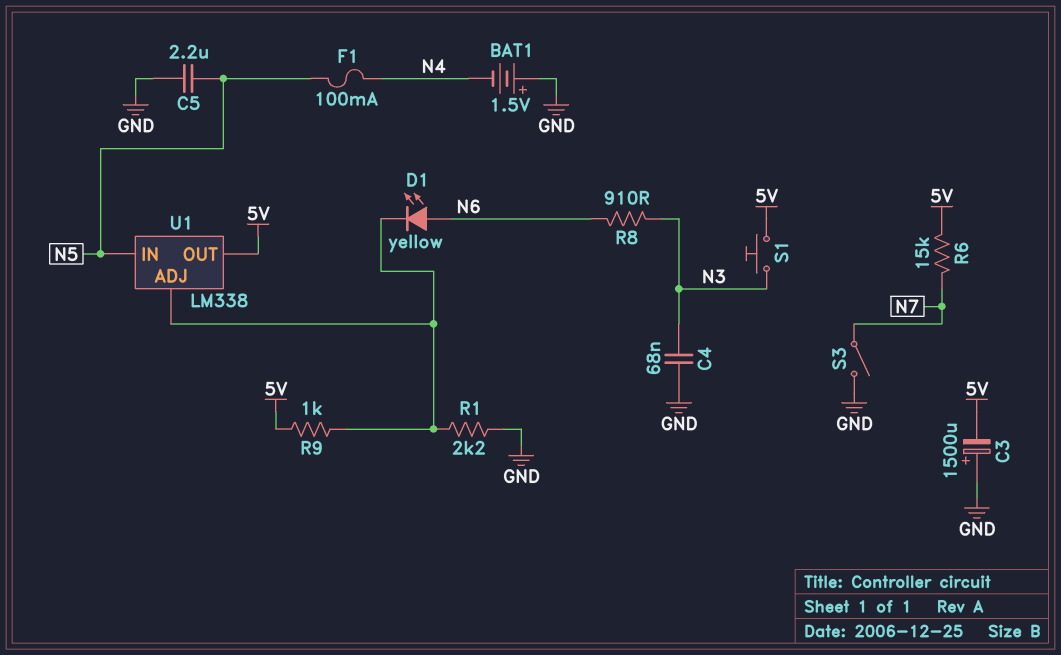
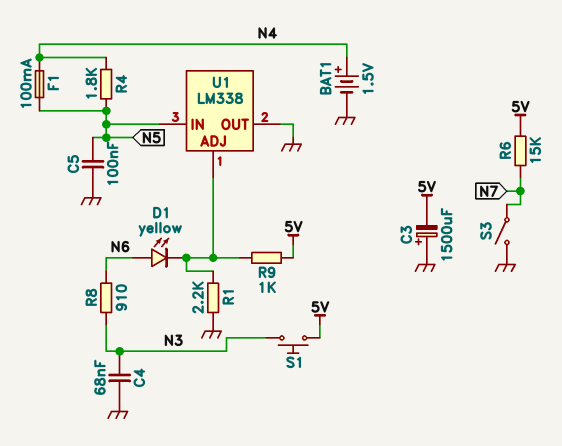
BAT1: 1.5V (plus GND, minus N4) -> 1.5V (plus N4, minus GND)
C5: 2.2uF (GND, N5) -> 100nF (GND, N5)
R4: none -> 1.8k (N4, N5)
U1 pin OUT: 5V -> GND

